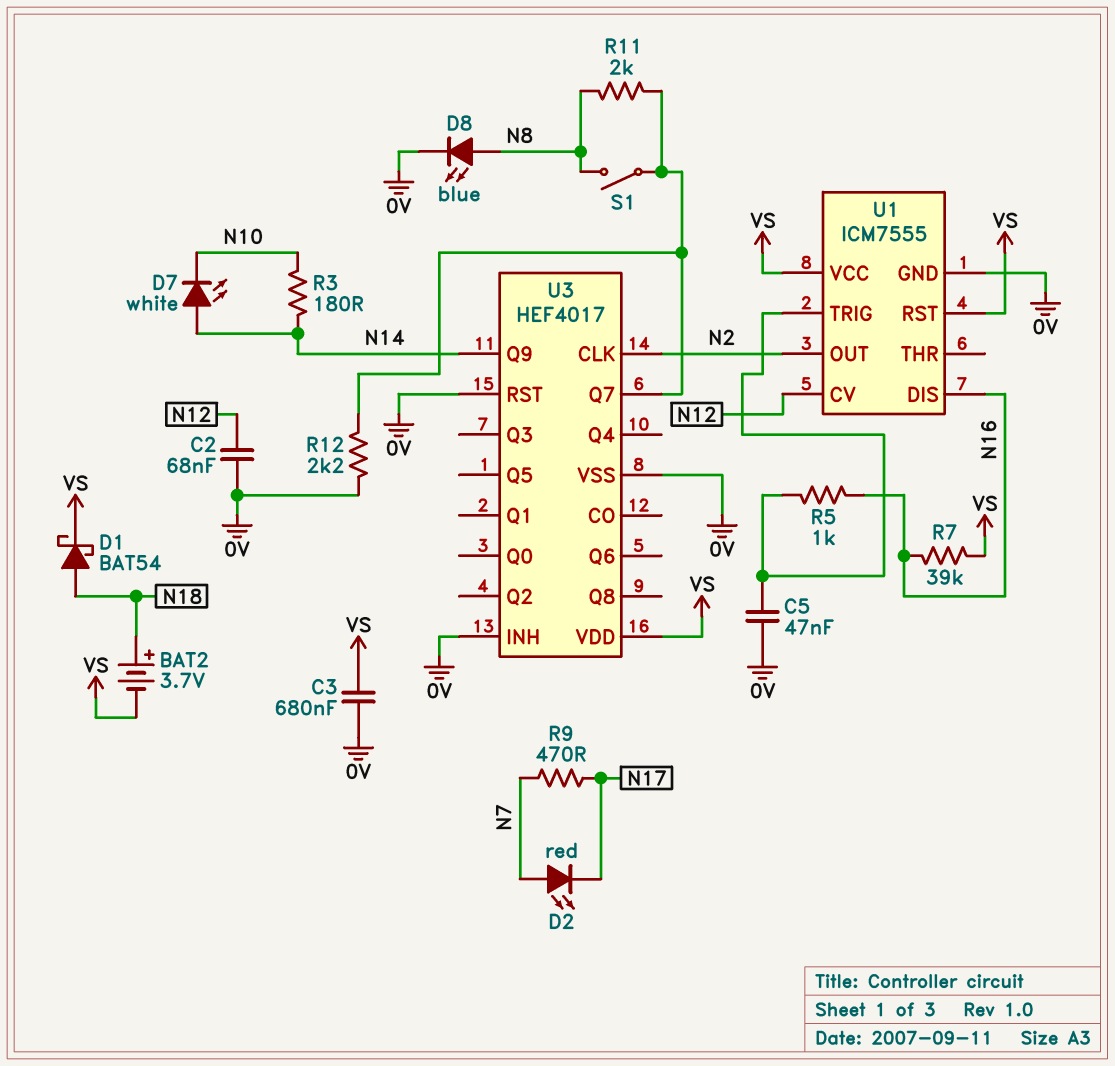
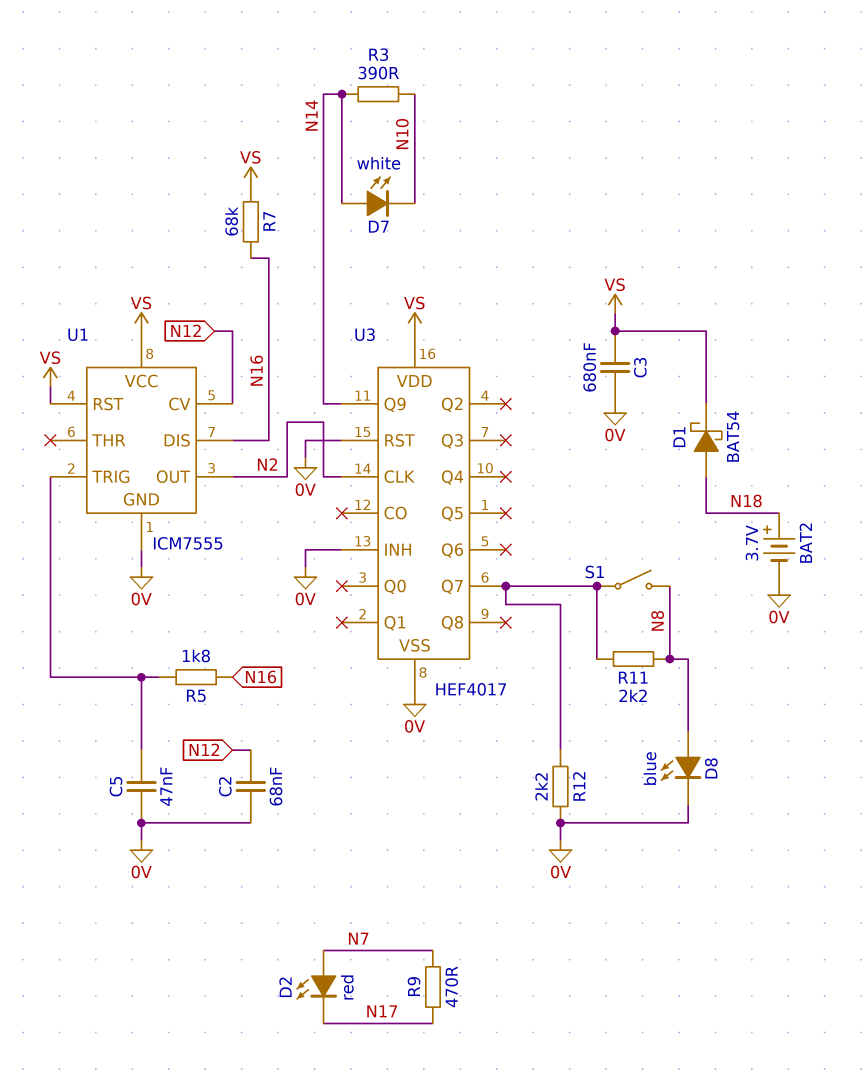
BAT2: 3.7V (plus N18, minus VS) -> 3.7V (plus N18, minus 0V)
R3: 180 (N10, N14) -> 390 (N10, N14)
R5: 1k (N16, U1/TRIG) -> 1.8k (N16, U1/TRIG)
R7: 39k (N16, VS) -> 68k (N16, VS)
R11: 2k (N8, U3/Q7) -> 2.2k (N8, U3/Q7)

